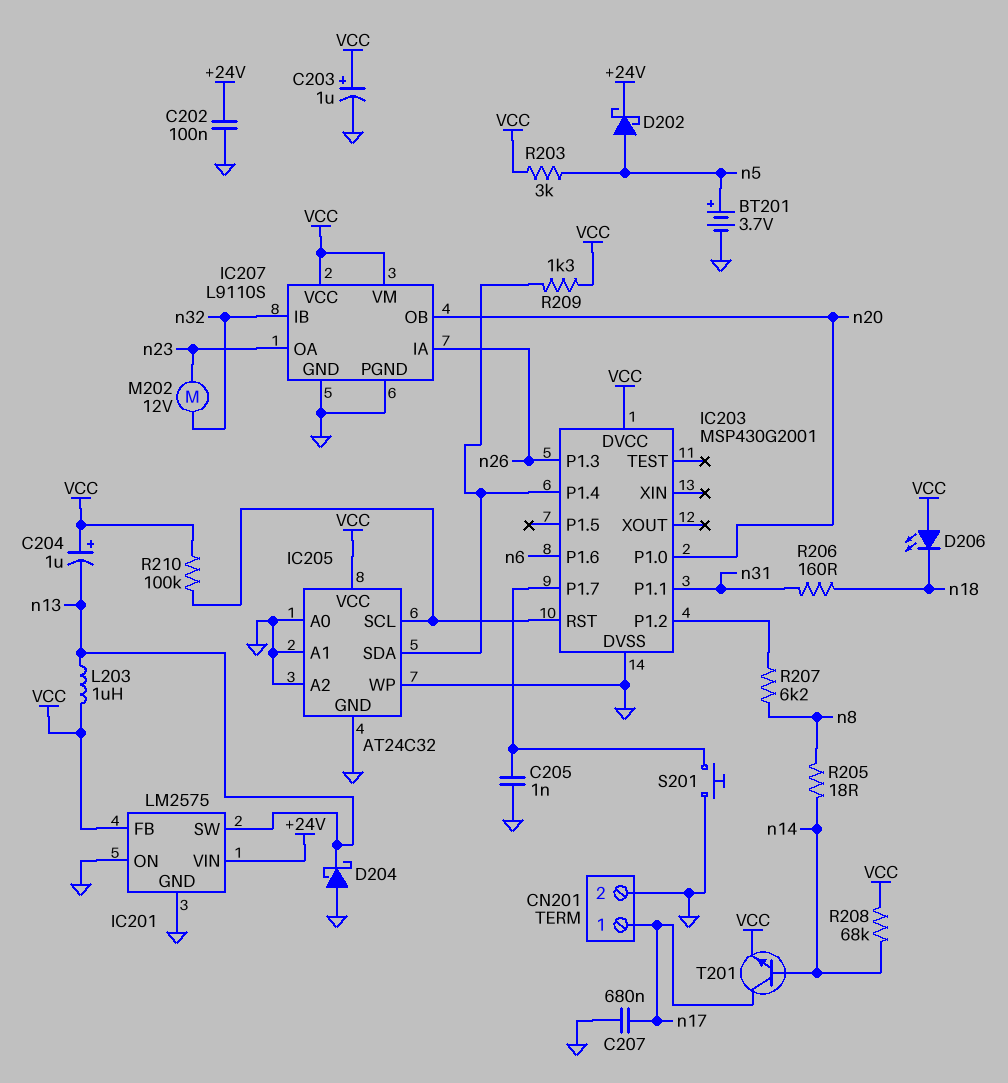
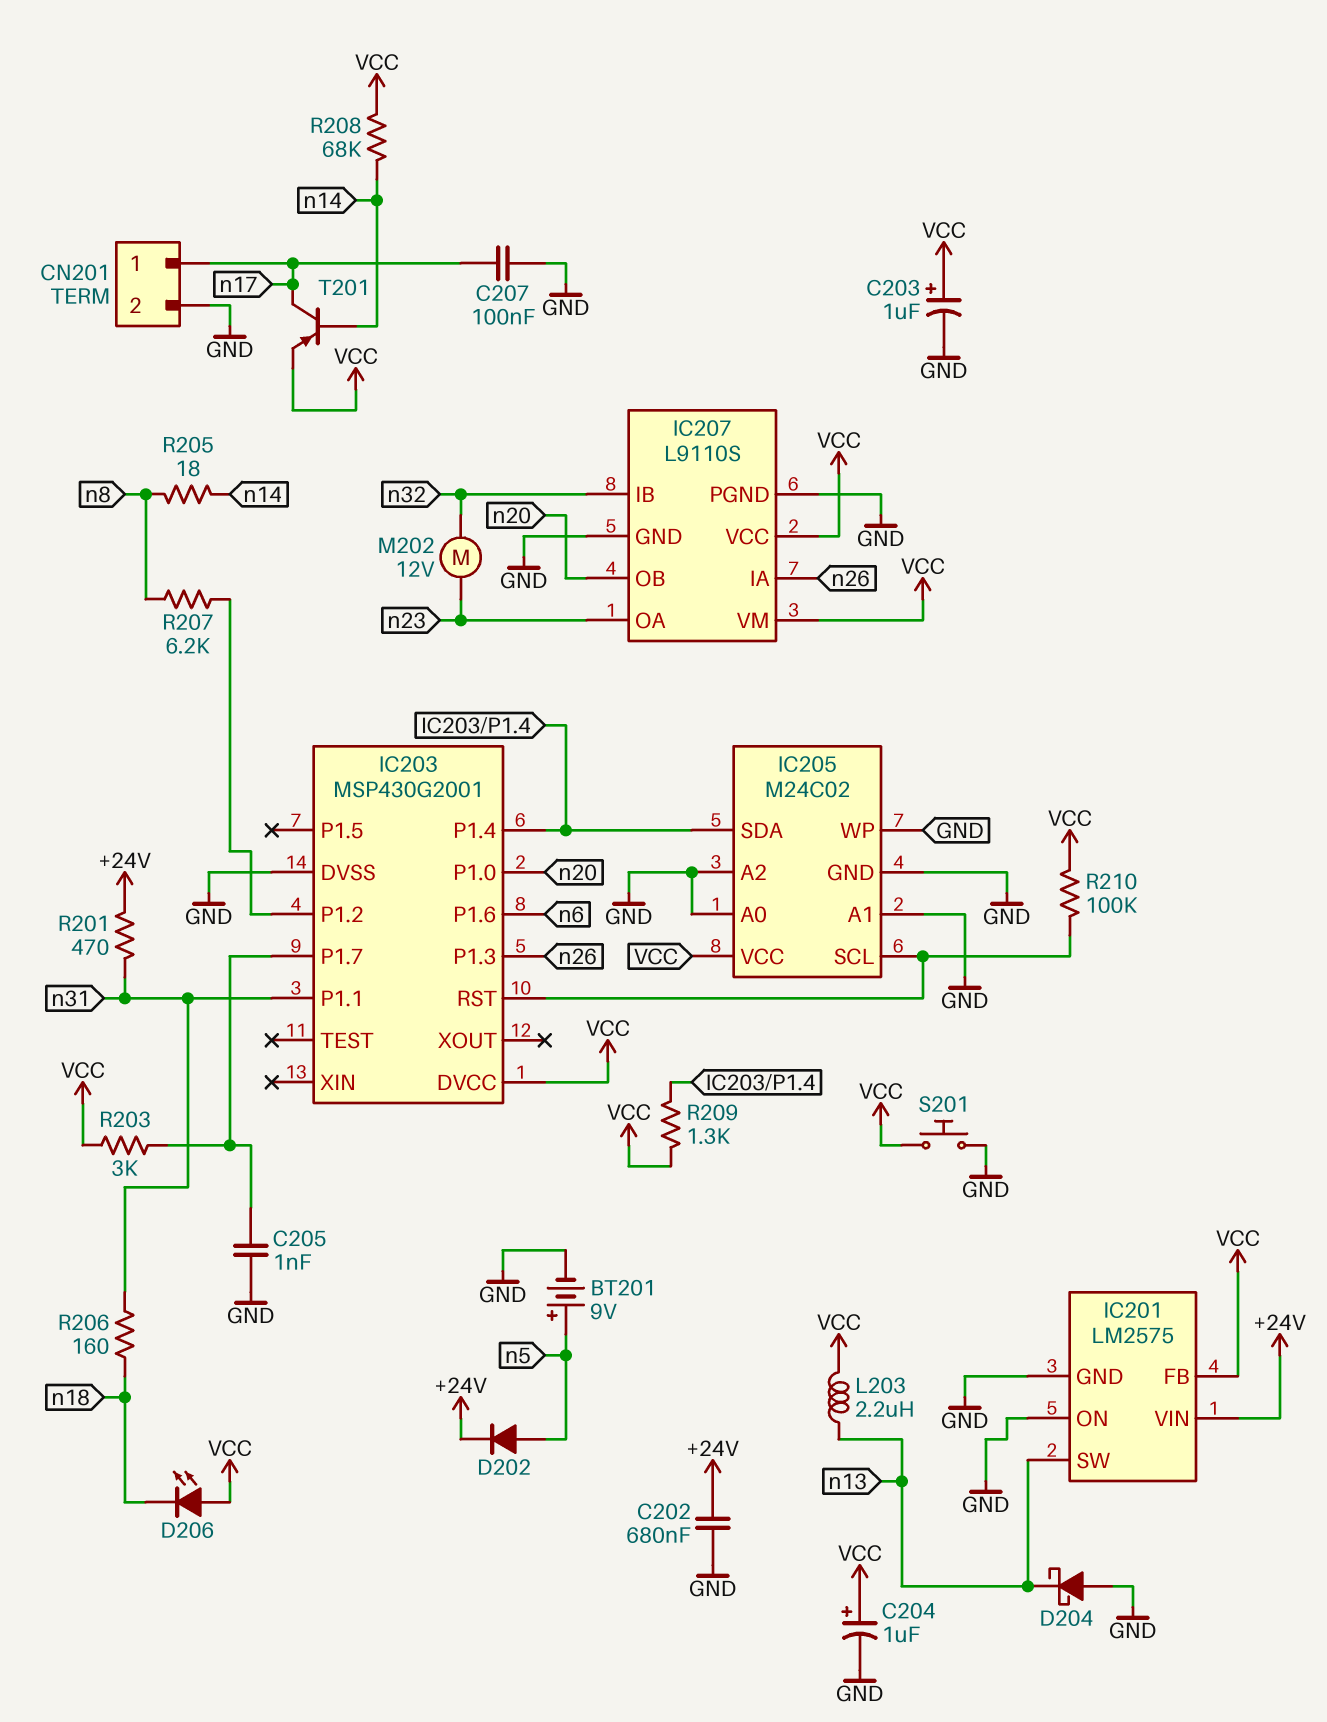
BT201: 3.7V (plus n5, minus GND) -> 9V (plus n5, minus GND)
C202: 100nF (+24V, GND) -> 680nF (+24V, GND)
C204: 1uF (plus VCC, minus n13) -> 1uF (plus VCC, minus GND)
C207: 680nF (GND, n17) -> 100nF (GND, n17)
D202: schottky (A n5, K +24V) -> diode (A n5, K +24V)
IC205: AT24C32 -> M24C02
L203: 1uH (VCC, n13) -> 2.2uH (VCC, n13)
R201: none -> 470 (+24V, n31)
R203: 3k (VCC, n5) -> 3k (IC203/P1.7, VCC)
S201: button (GND, IC203/P1.7) -> button (GND, VCC)
T201: NPN (B n14, C n17, E VCC) -> PNP (B n14, C n17, E VCC)

